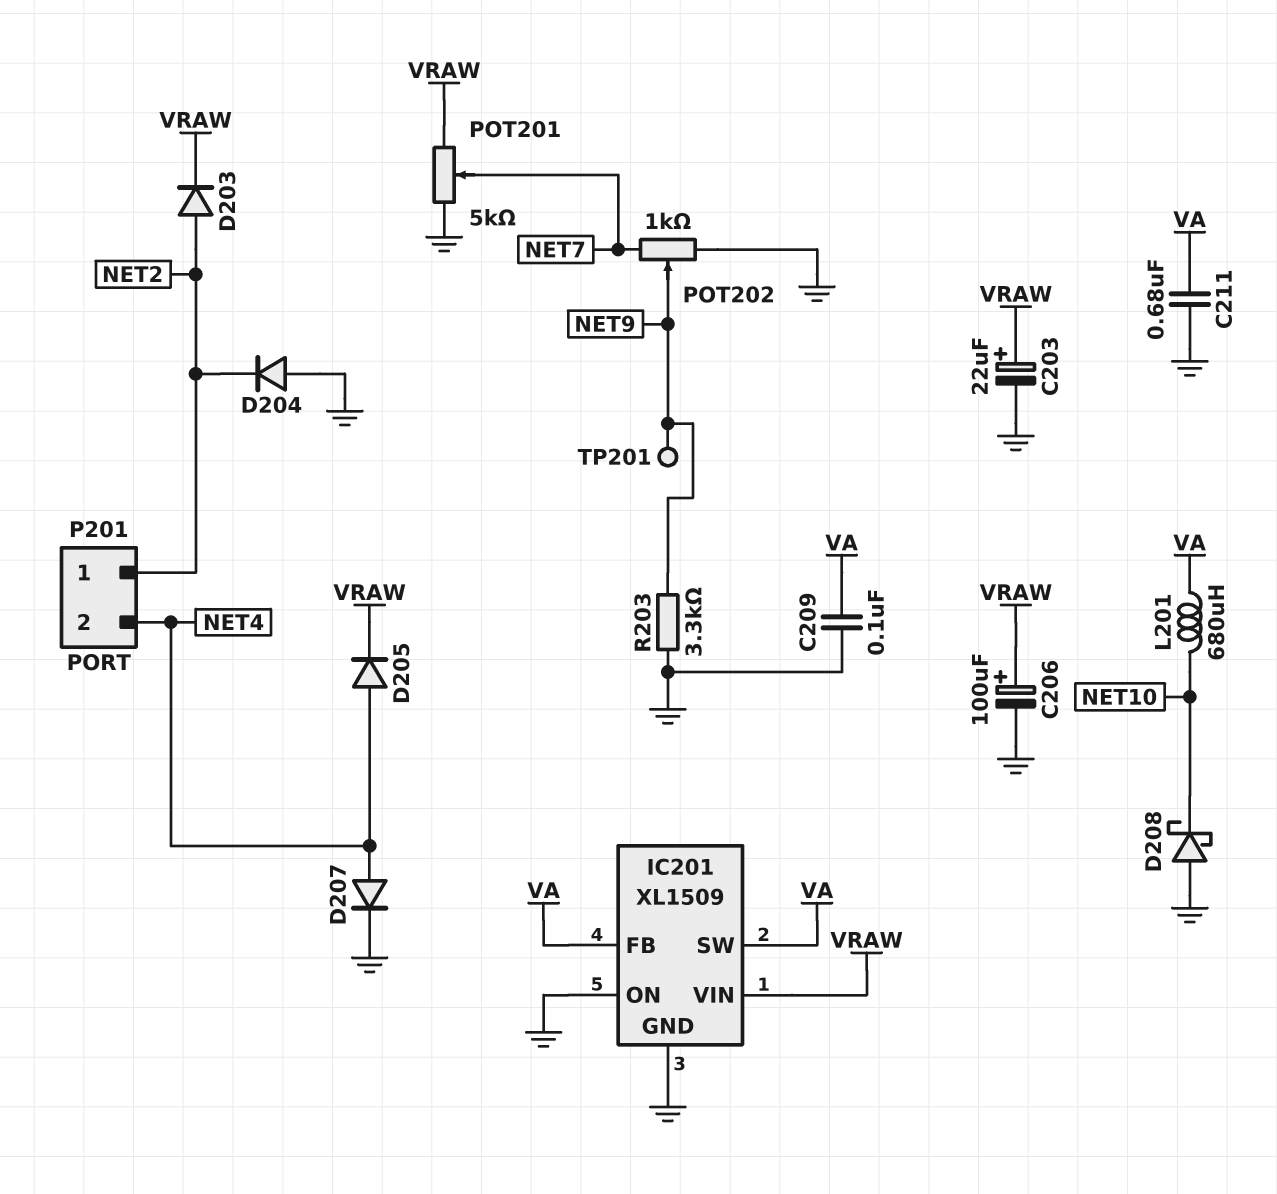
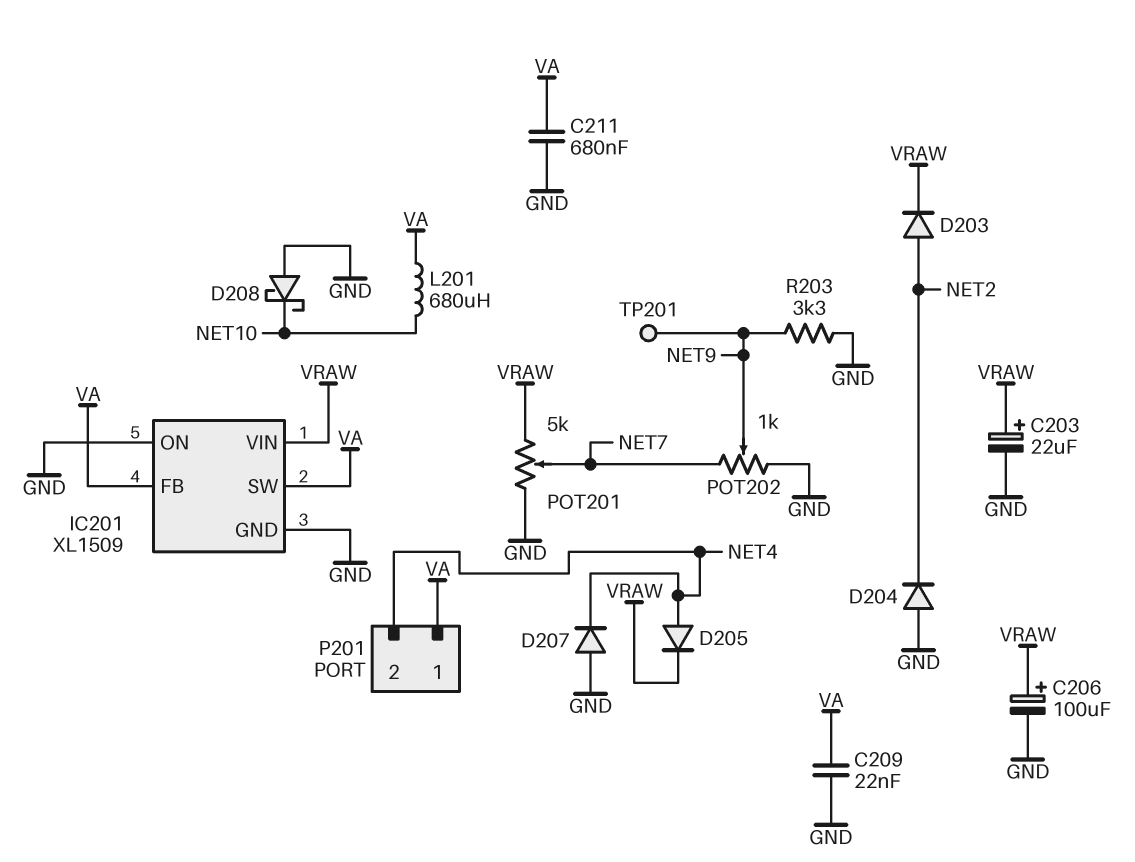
C209: 100nF (GND, VA) -> 22nF (GND, VA)
D207: diode (A NET4, K GND) -> diode (A GND, K NET4)
P201 pin 1: NET2 -> VA

